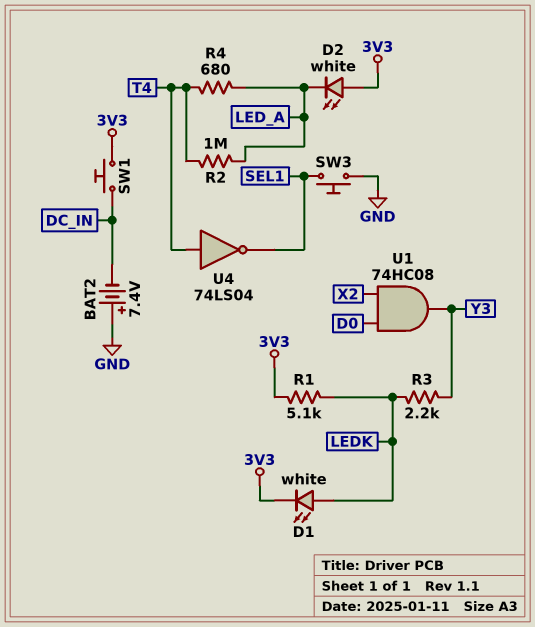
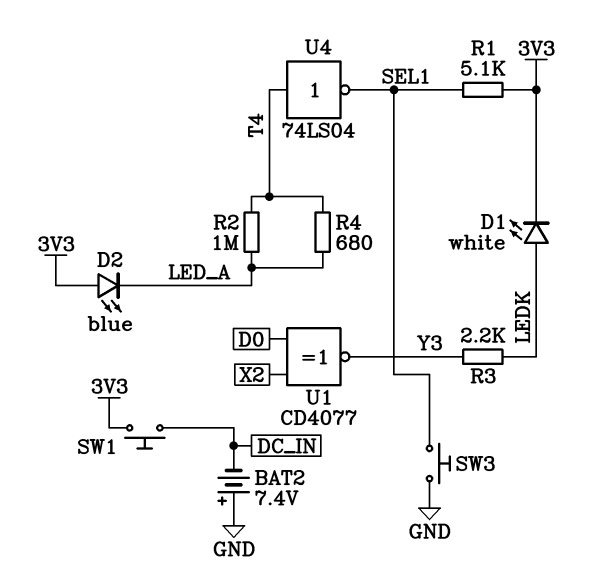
D2: LED white (A 3V3, K LED_A) -> LED blue (A 3V3, K LED_A)
R1: 5.1k (3V3, LEDK) -> 5.1k (3V3, SEL1)
U1: AND 74HC08 (in D0, in X2, out Y3) -> XNOR CD4077 (in D0, in X2, out Y3)

